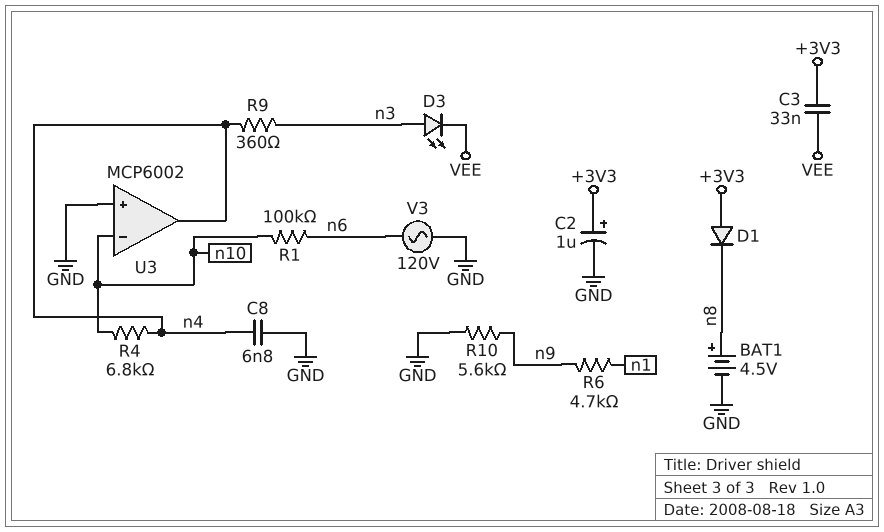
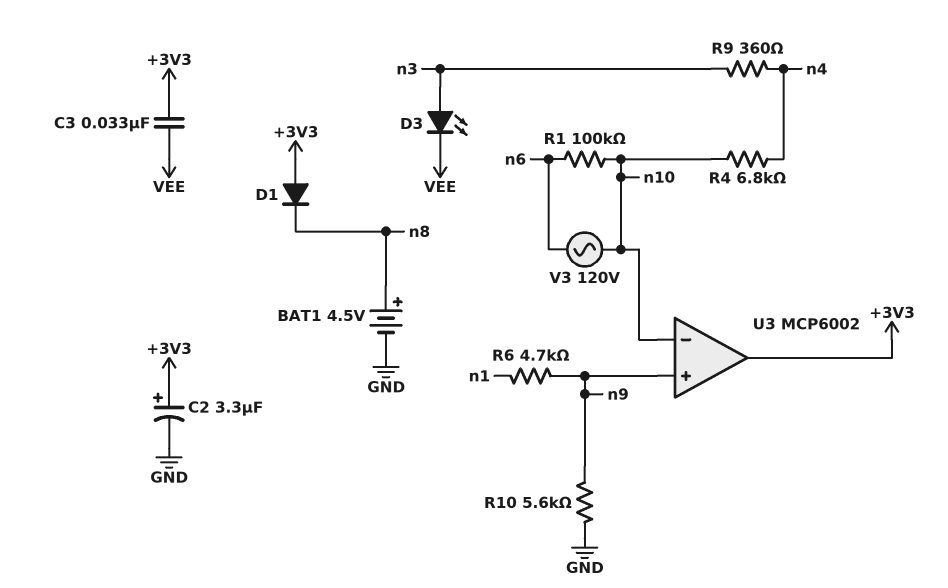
C2: 1uF (plus +3V3, minus GND) -> 3.3uF (plus +3V3, minus GND)
C8: 6.8nF (GND, n4) -> none
U3 pin in+: GND -> n9
U3 pin out: n4 -> +3V3
V3: AC 120V (GND, n6) -> AC 120V (n6, n10)

